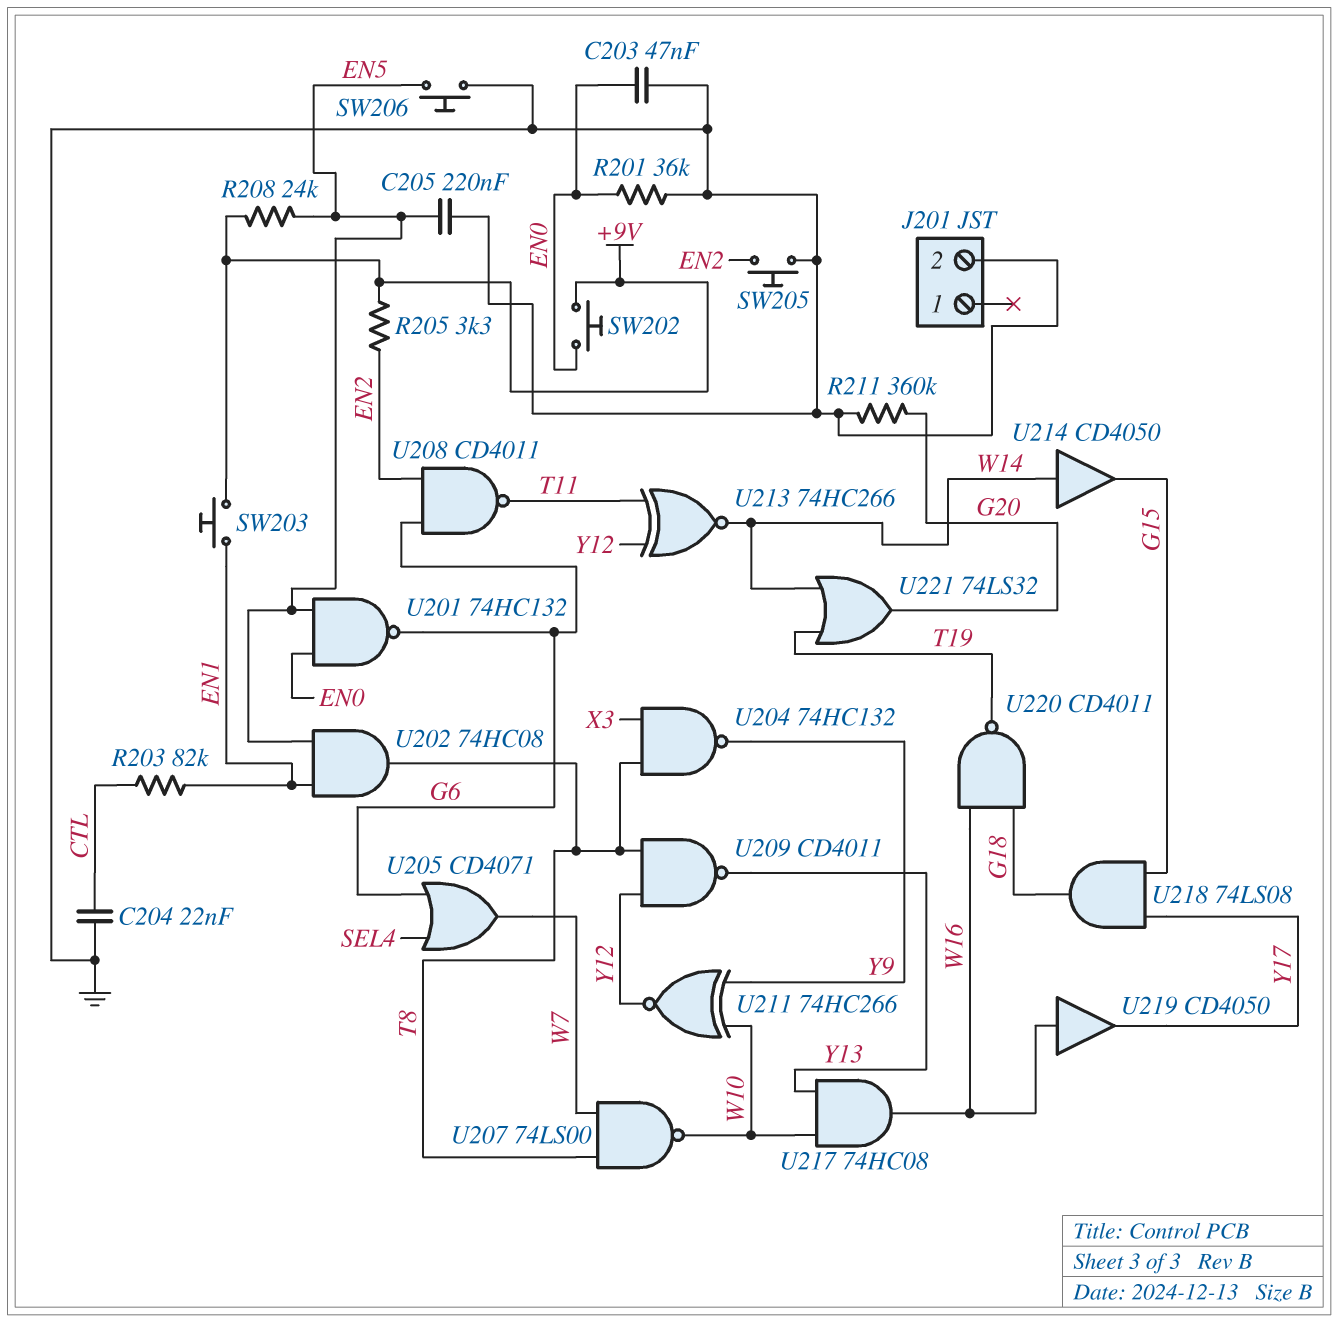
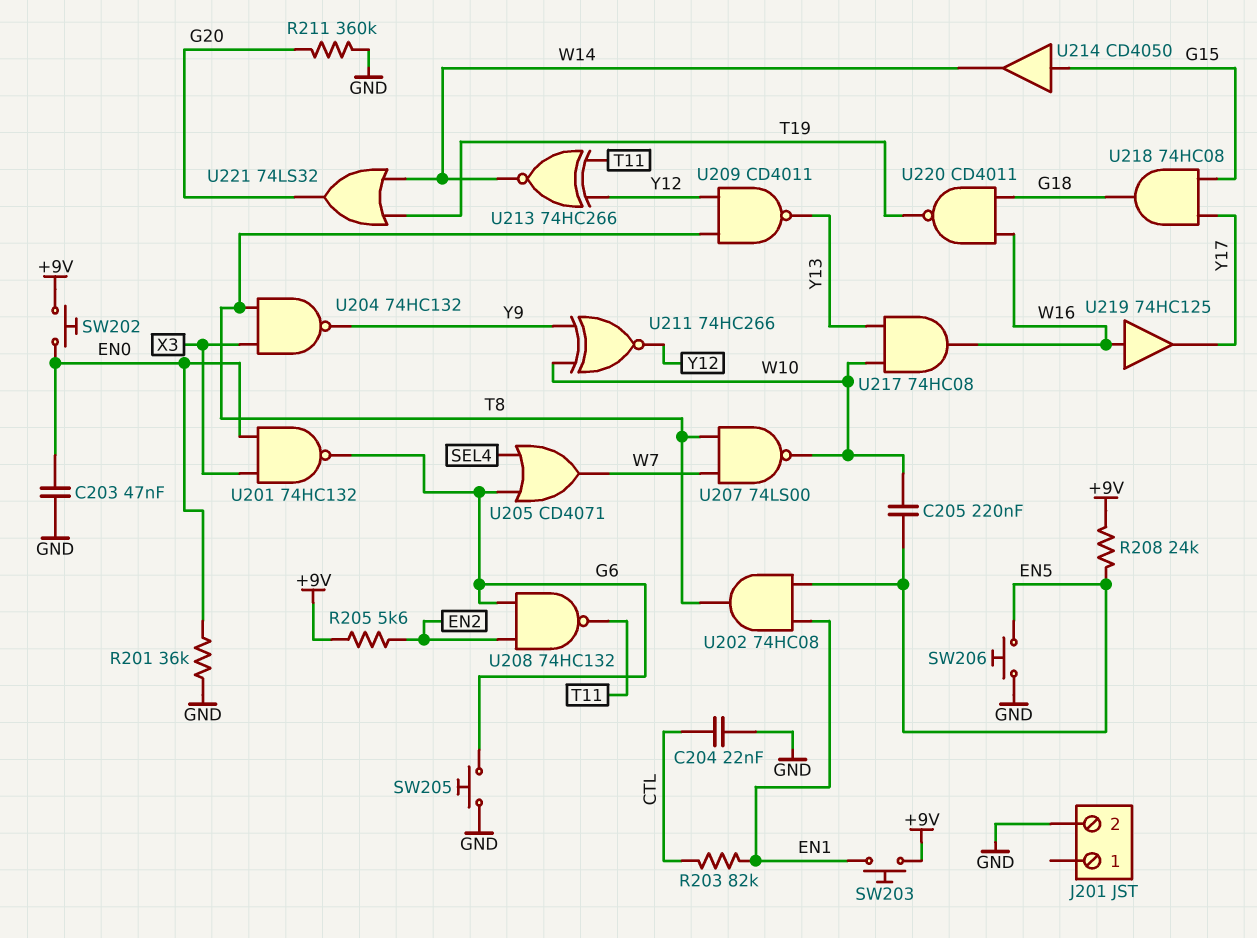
C205: 220nF (EN5, GND) -> 220nF (EN5, W10)
R205: 3.3k (+9V, EN2) -> 5.6k (+9V, EN2)
SW205: button (EN2, GND) -> button (G6, GND)
U201: NAND 74HC132 (in EN0, in EN5, out G6) -> NAND 74HC132 (in EN0, in X3, out G6)
U208: NAND CD4011 (in EN2, in G6, out T11) -> NAND 74HC132 (in EN2, in G6, out T11)
U214: buffer CD4050 (in W14, out G15) -> buffer CD4050 (in G15, out W14)
U218: AND 74LS08 (in G15, in Y17, out G18) -> AND 74HC08 (in G15, in Y17, out G18)
U219: buffer CD4050 (in W16, out Y17) -> buffer 74HC125 (in W16, out Y17)

